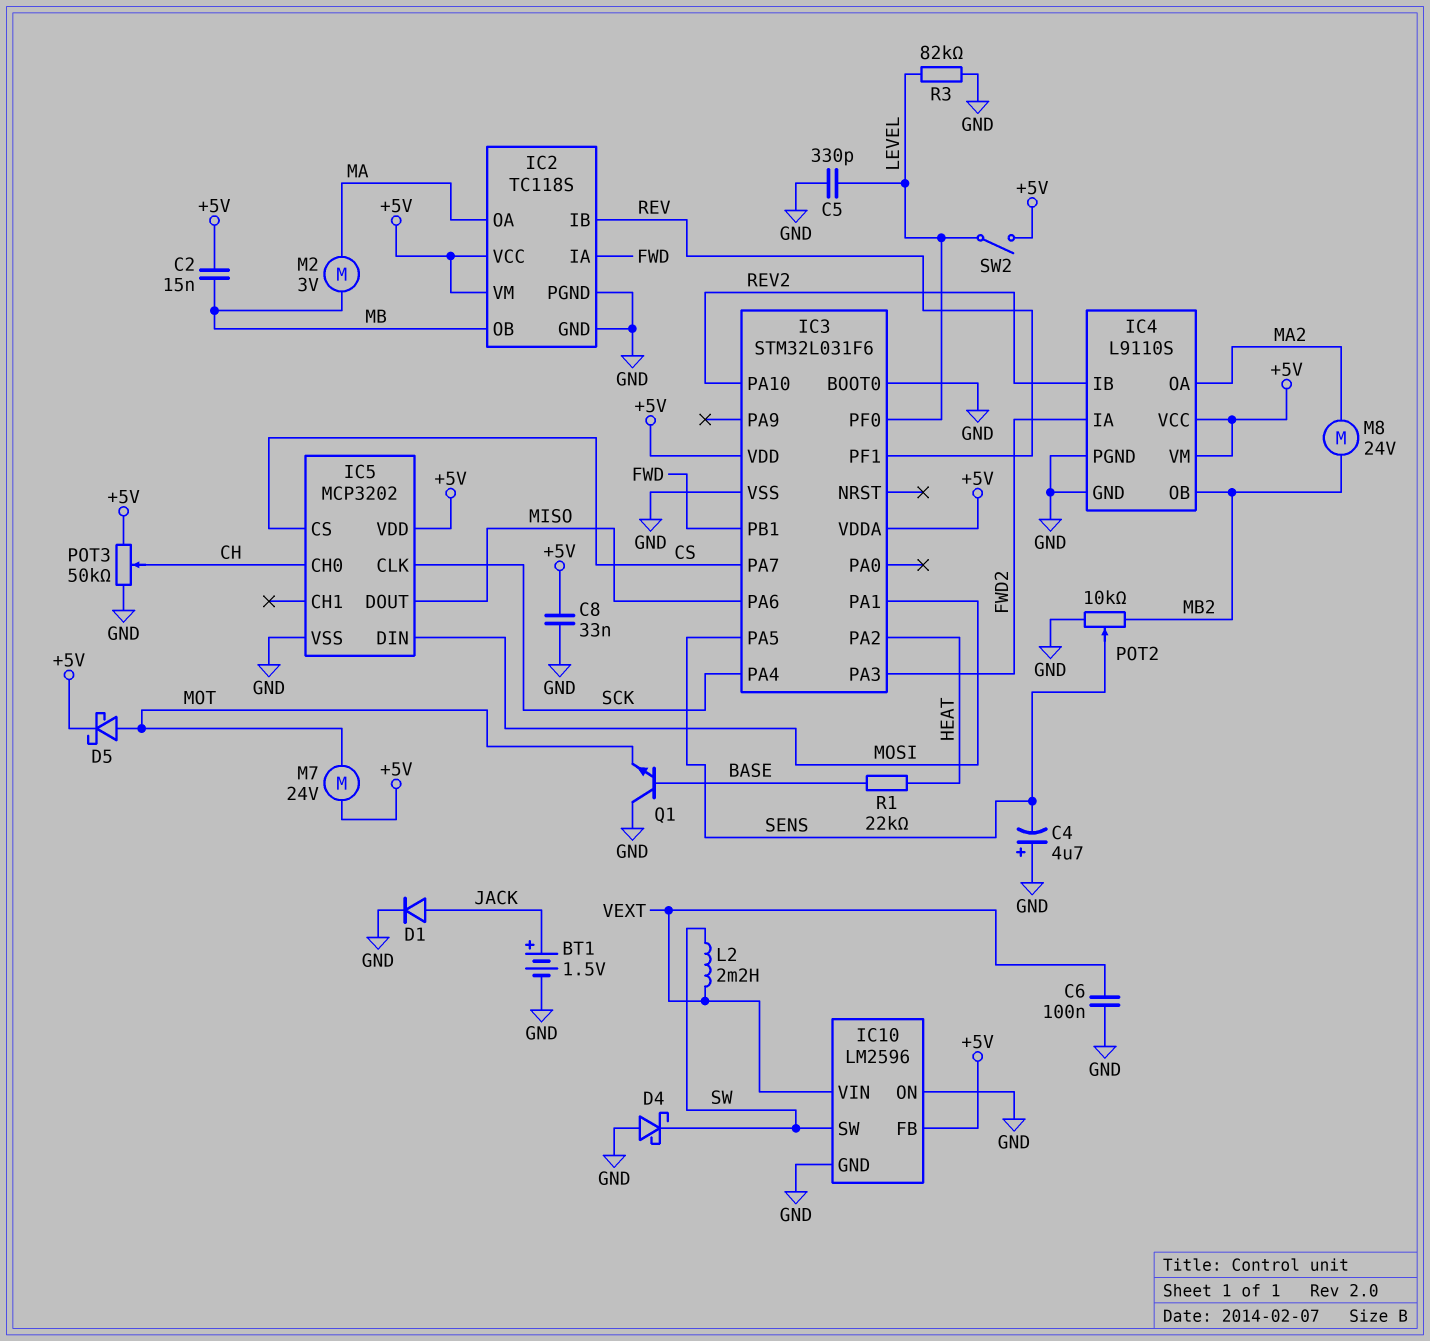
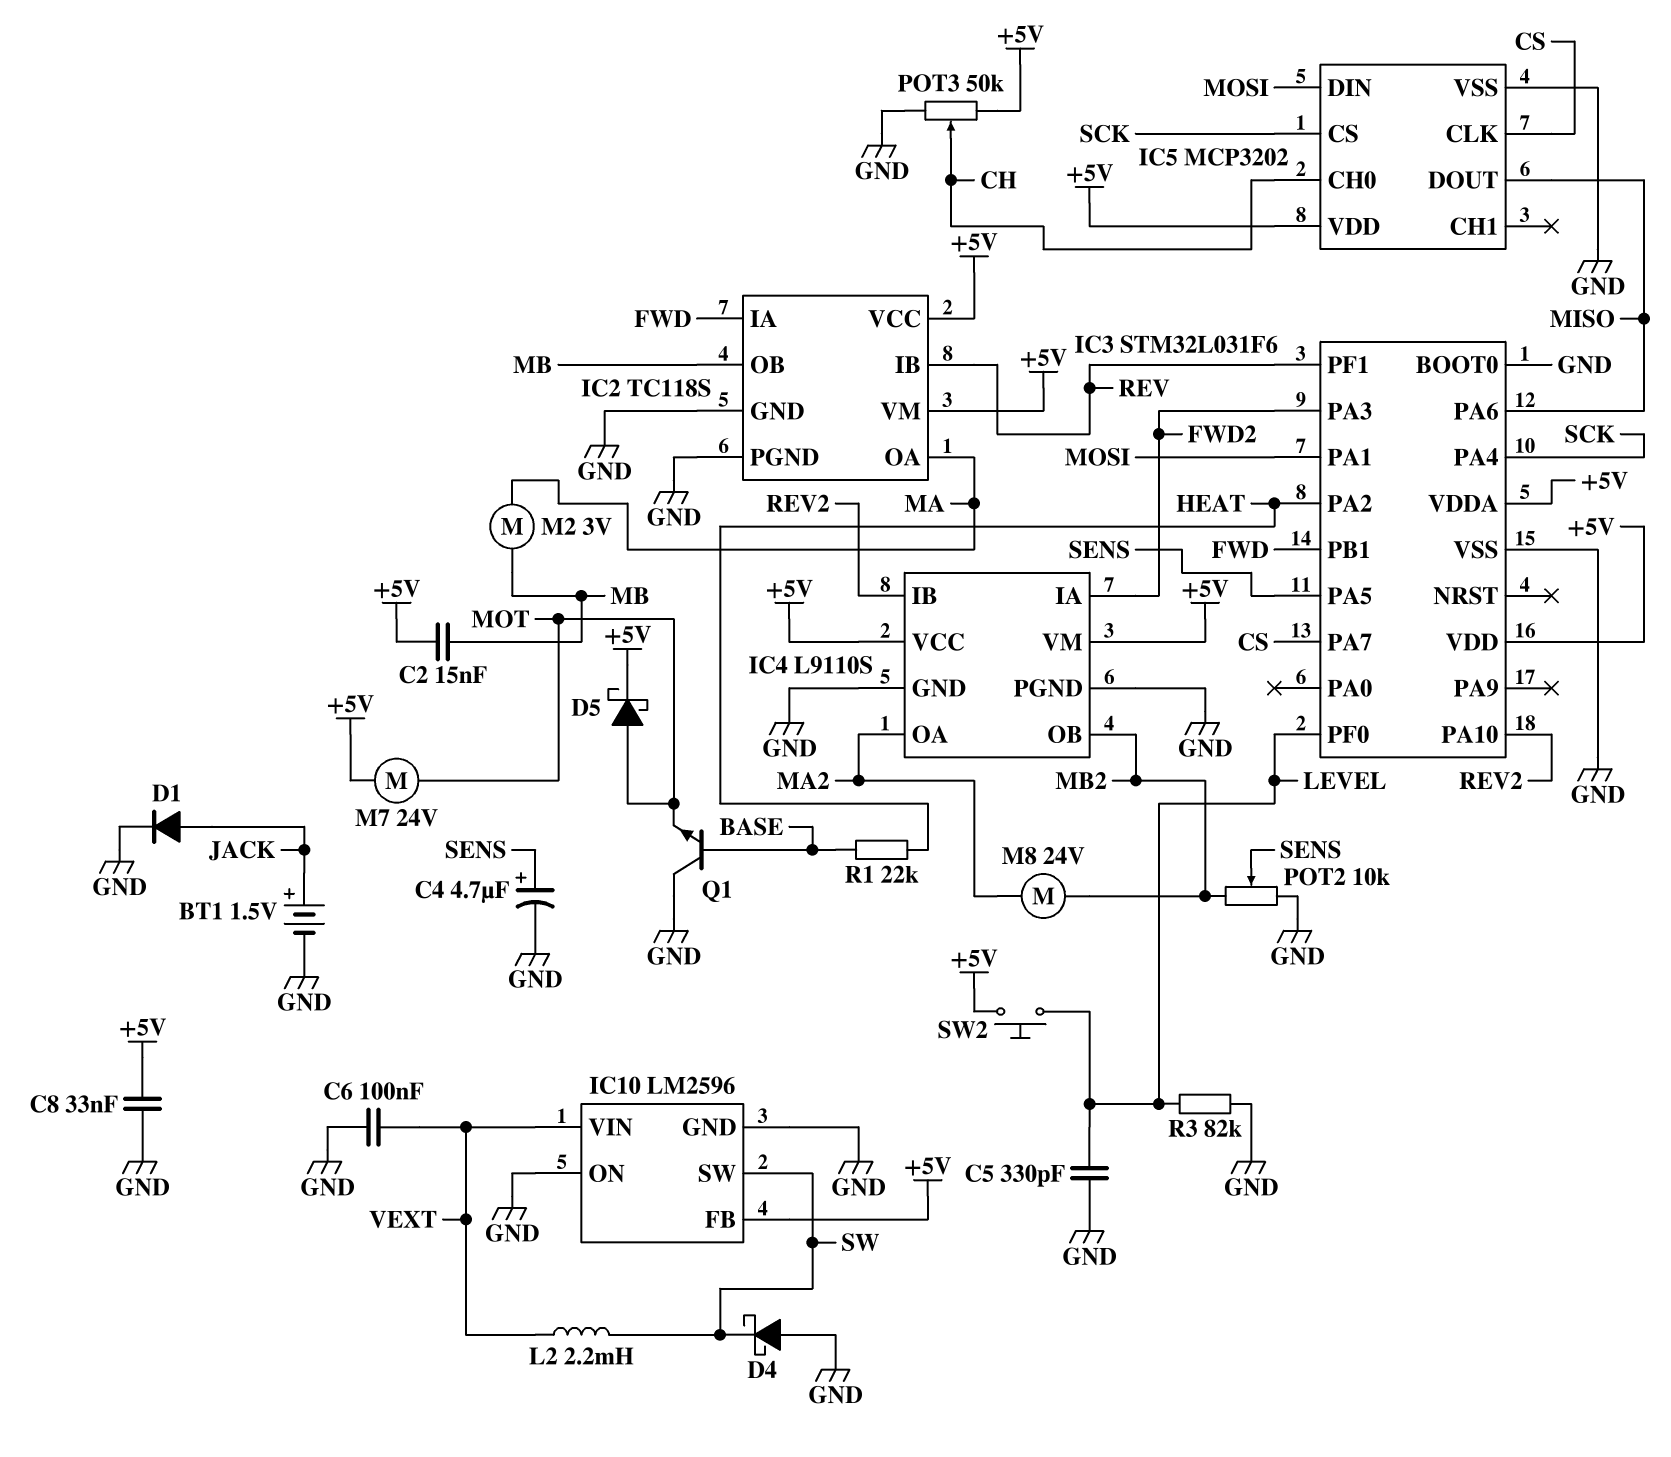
C4: 4.7uF (plus GND, minus SENS) -> 4.7uF (plus SENS, minus GND)
IC5 pin CLK: SCK -> CS
IC5 pin CS: CS -> SCK
SW2: switch (+5V, LEVEL) -> button (+5V, LEVEL)

